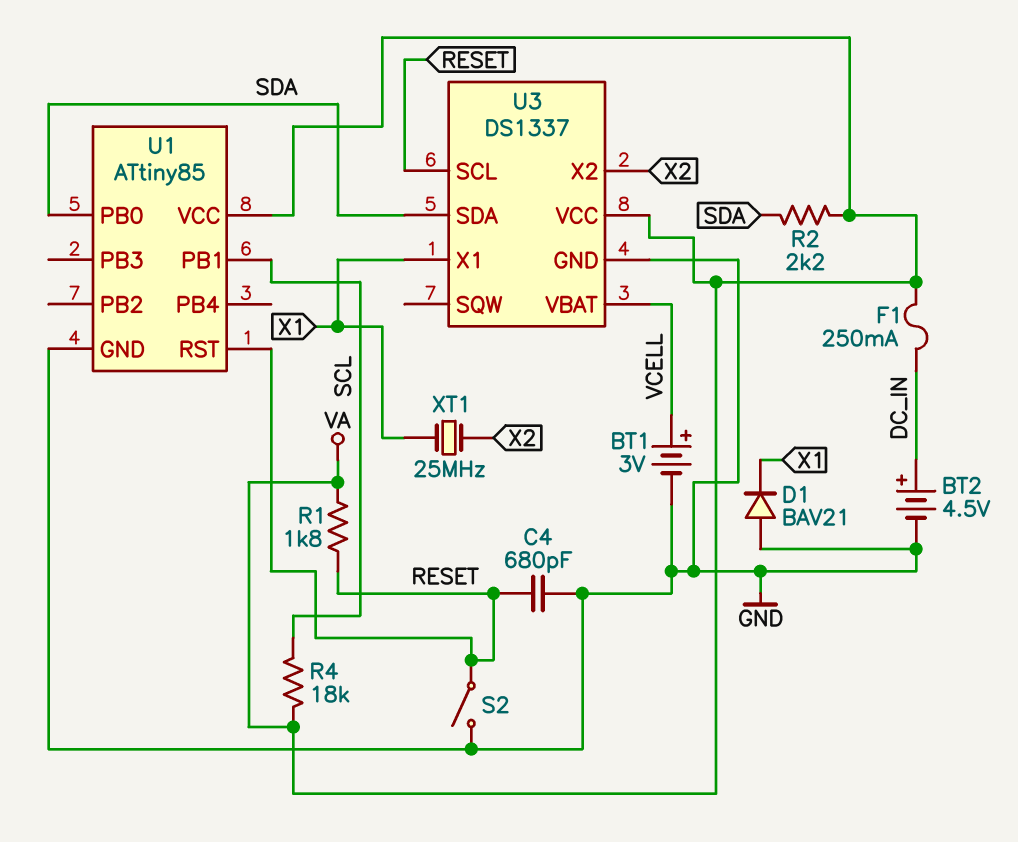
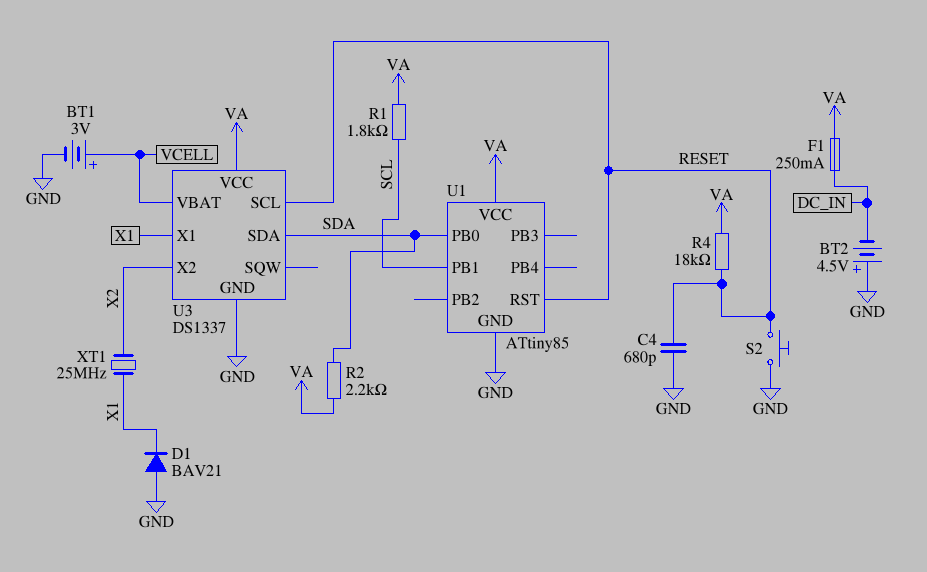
BT2: 4.5V (plus DC_IN, minus GND) -> 4.5V (plus GND, minus DC_IN)
R1: 1.8k (RESET, VA) -> 1.8k (SCL, VA)
R4: 18k (SCL, VA) -> 18k (RESET, VA)
S2: switch (GND, RESET) -> button (GND, RESET)

